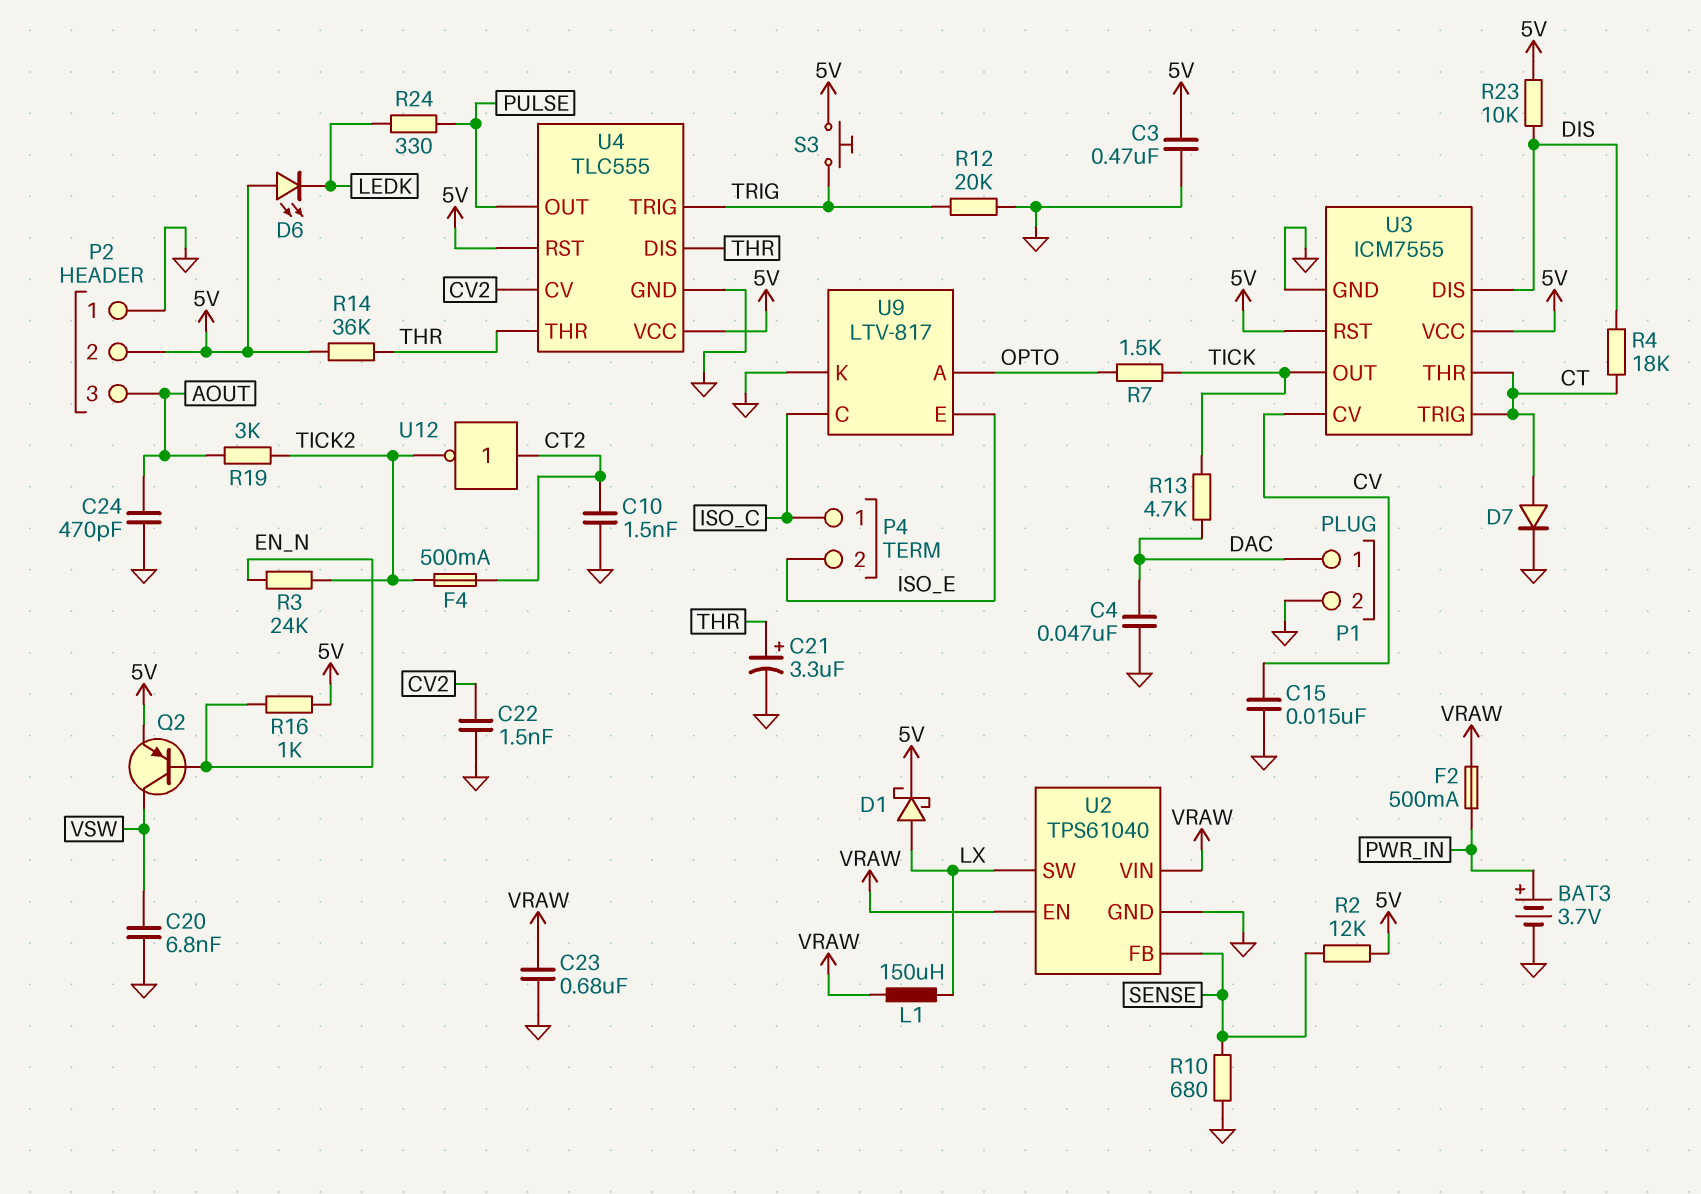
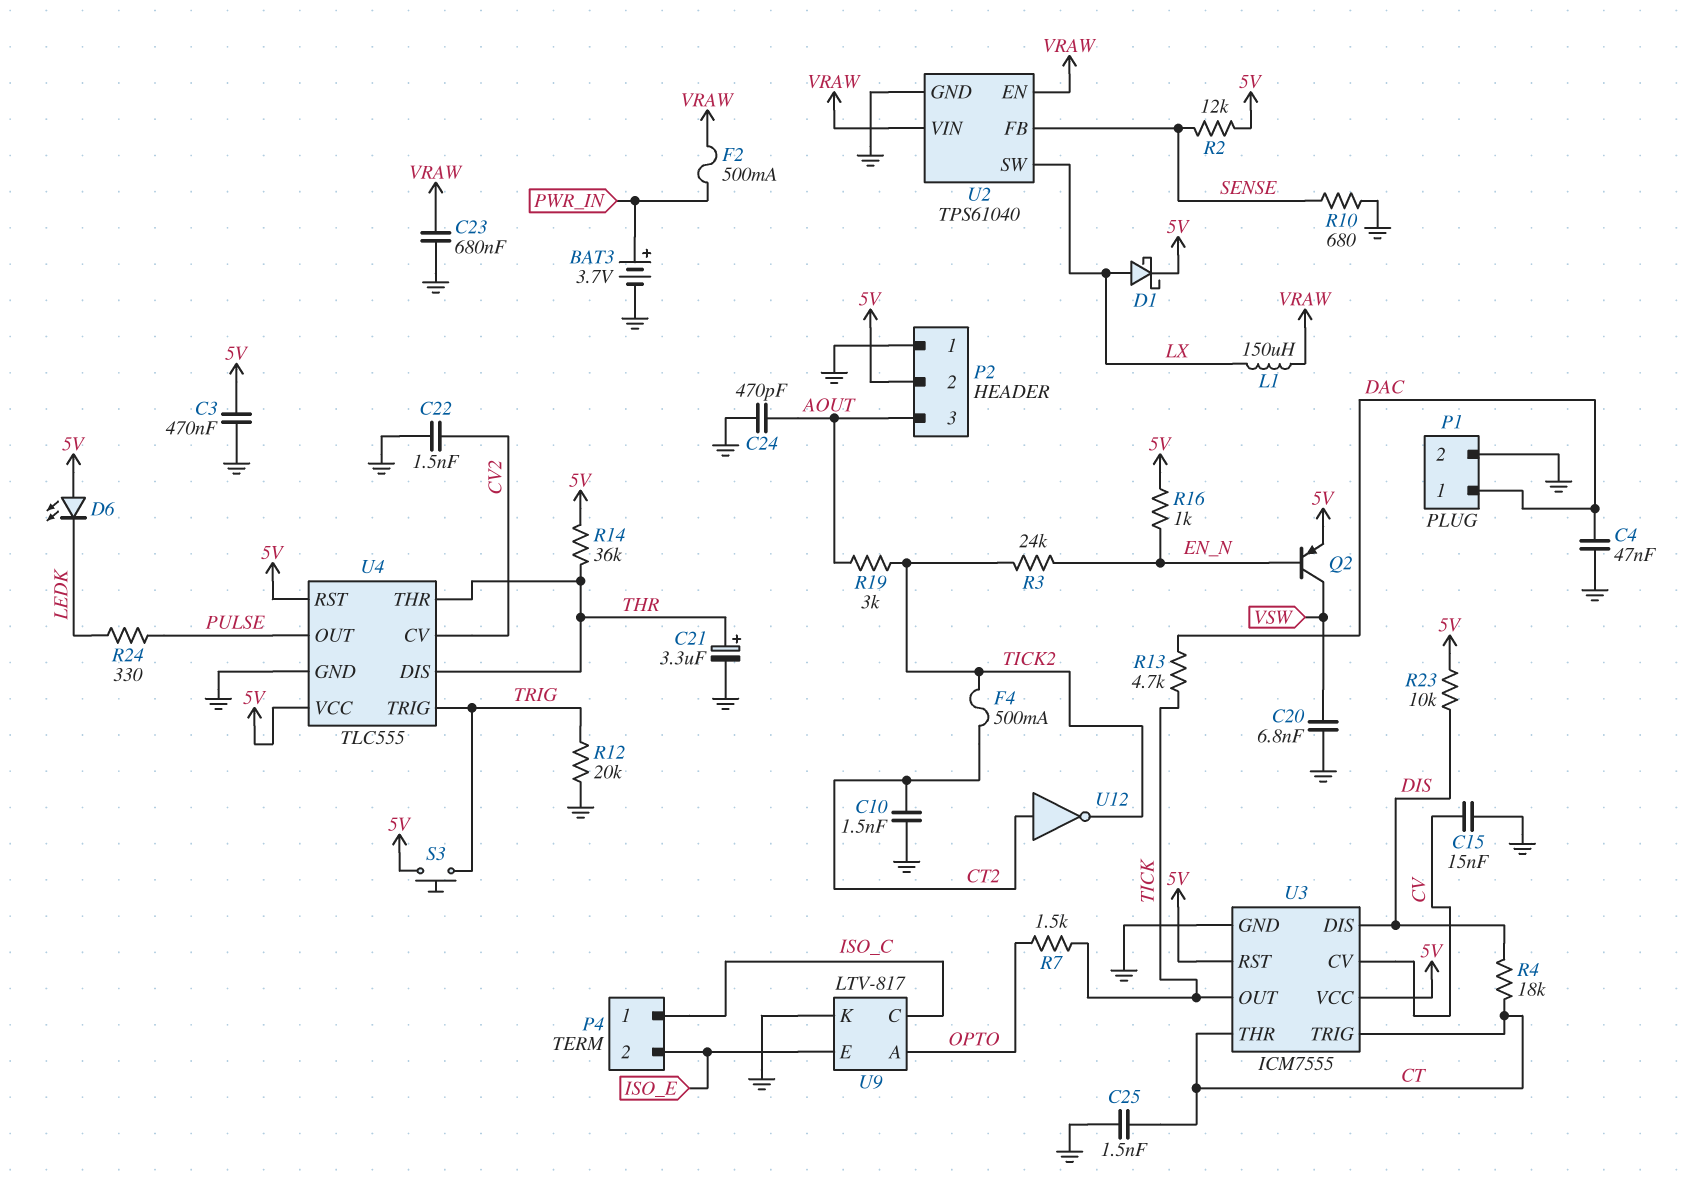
C25: none -> 1.5nF (CT, GND)
D7: diode (A CT, K GND) -> none

